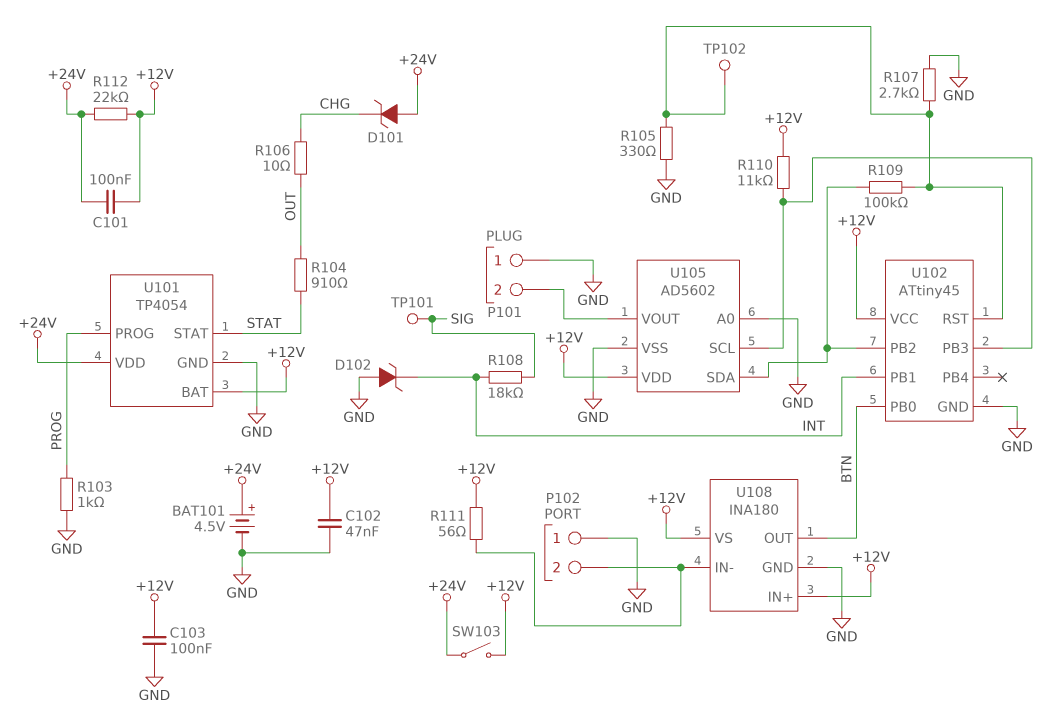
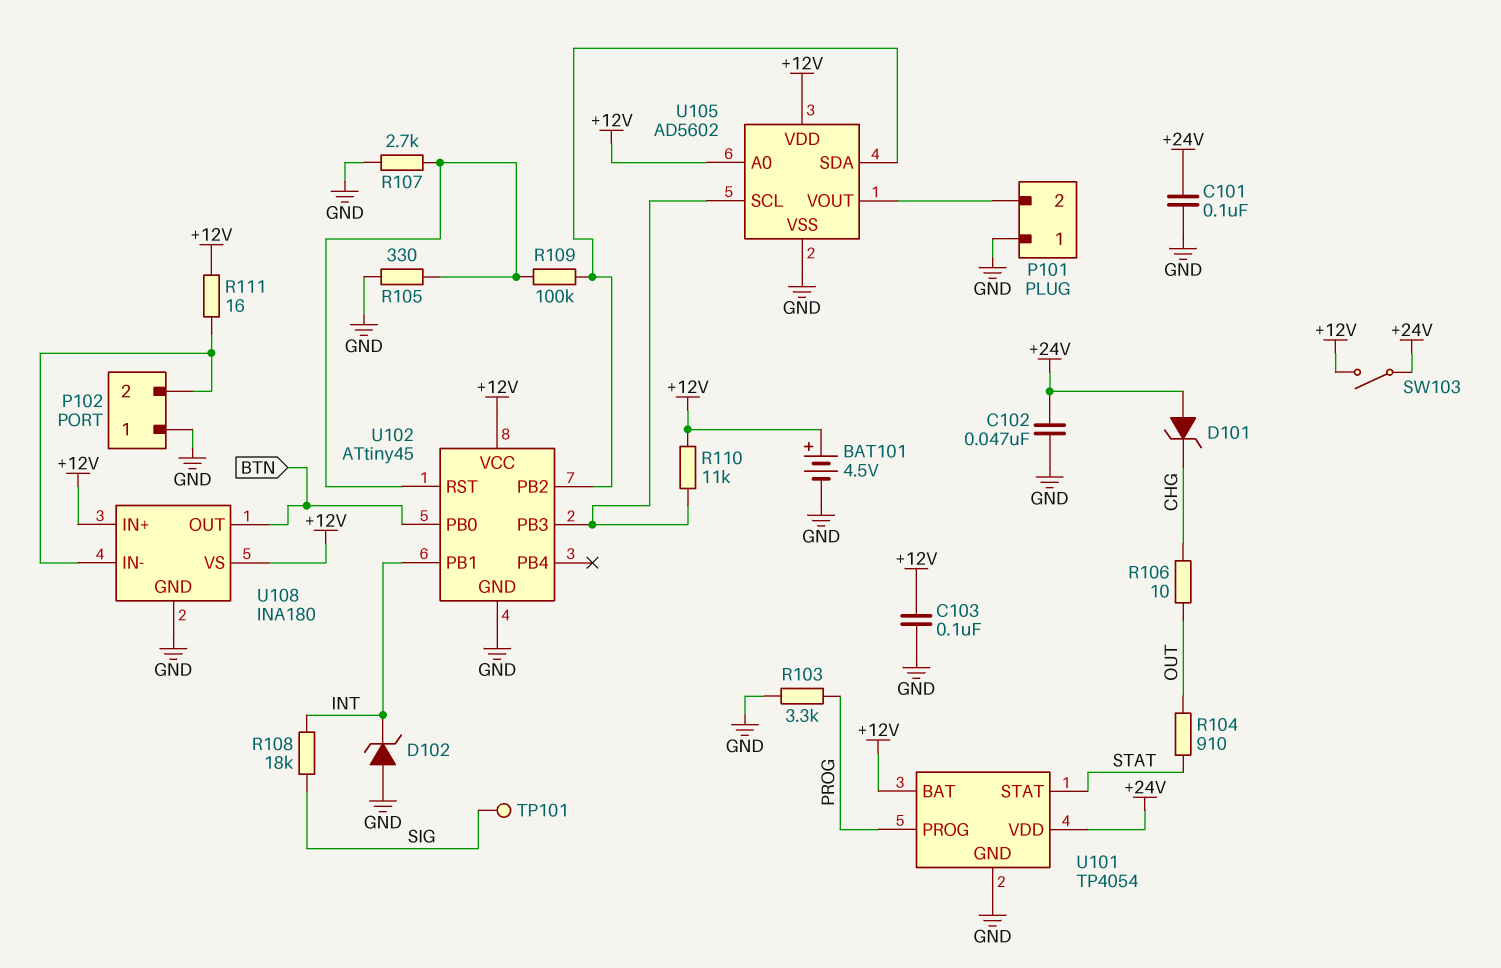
BAT101: 4.5V (plus +24V, minus GND) -> 4.5V (plus +12V, minus GND)
C101: 100nF (+12V, +24V) -> 100nF (+24V, GND)
C102: 47nF (+12V, GND) -> 47nF (+24V, GND)
R103: 1k (GND, PROG) -> 3.3k (GND, PROG)
R111: 56 (+12V, P102/2) -> 16 (+12V, P102/2)
R112: 22k (+12V, +24V) -> none
TP102: test point (U102/RST) -> none
U105 pin A0: GND -> +12V

